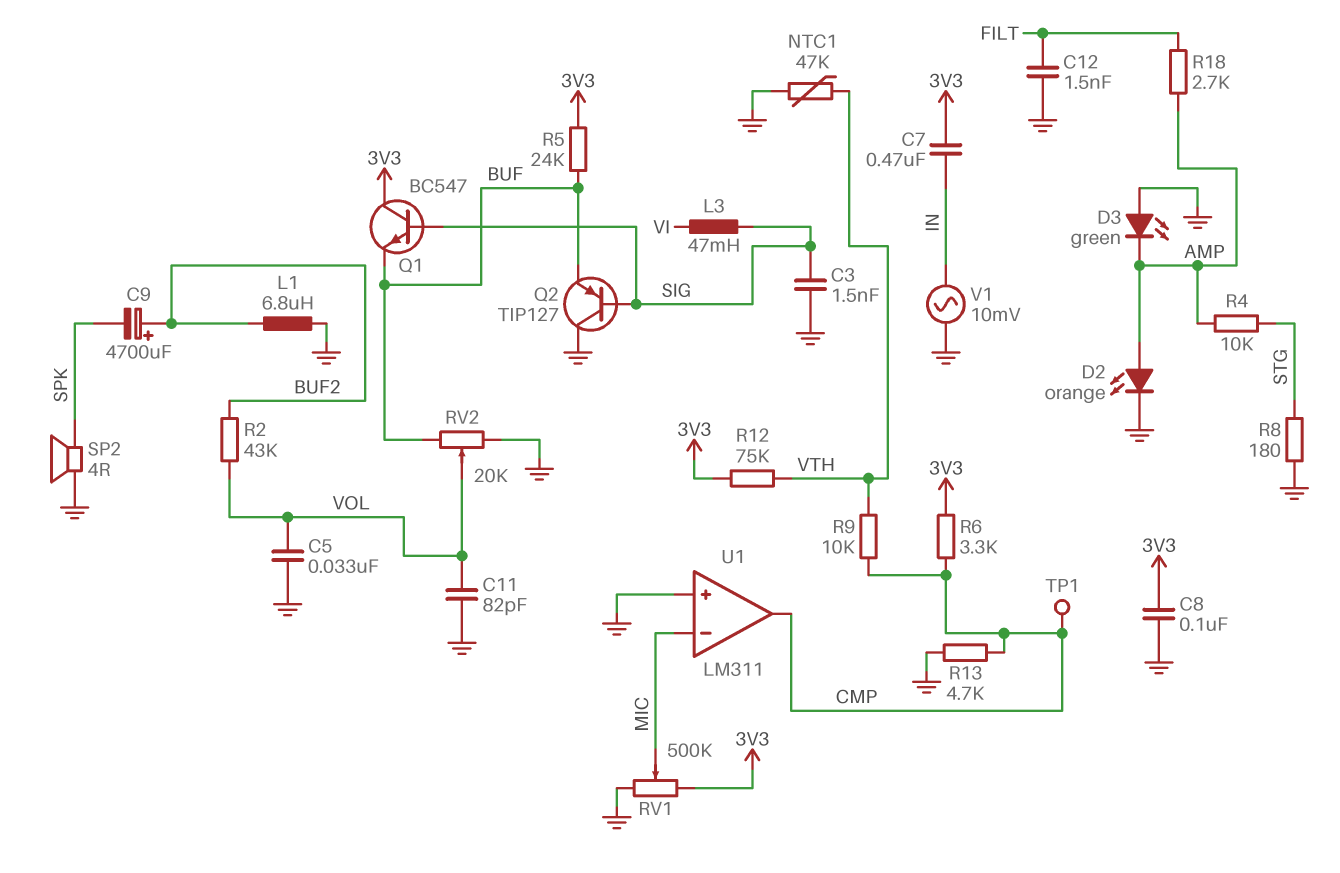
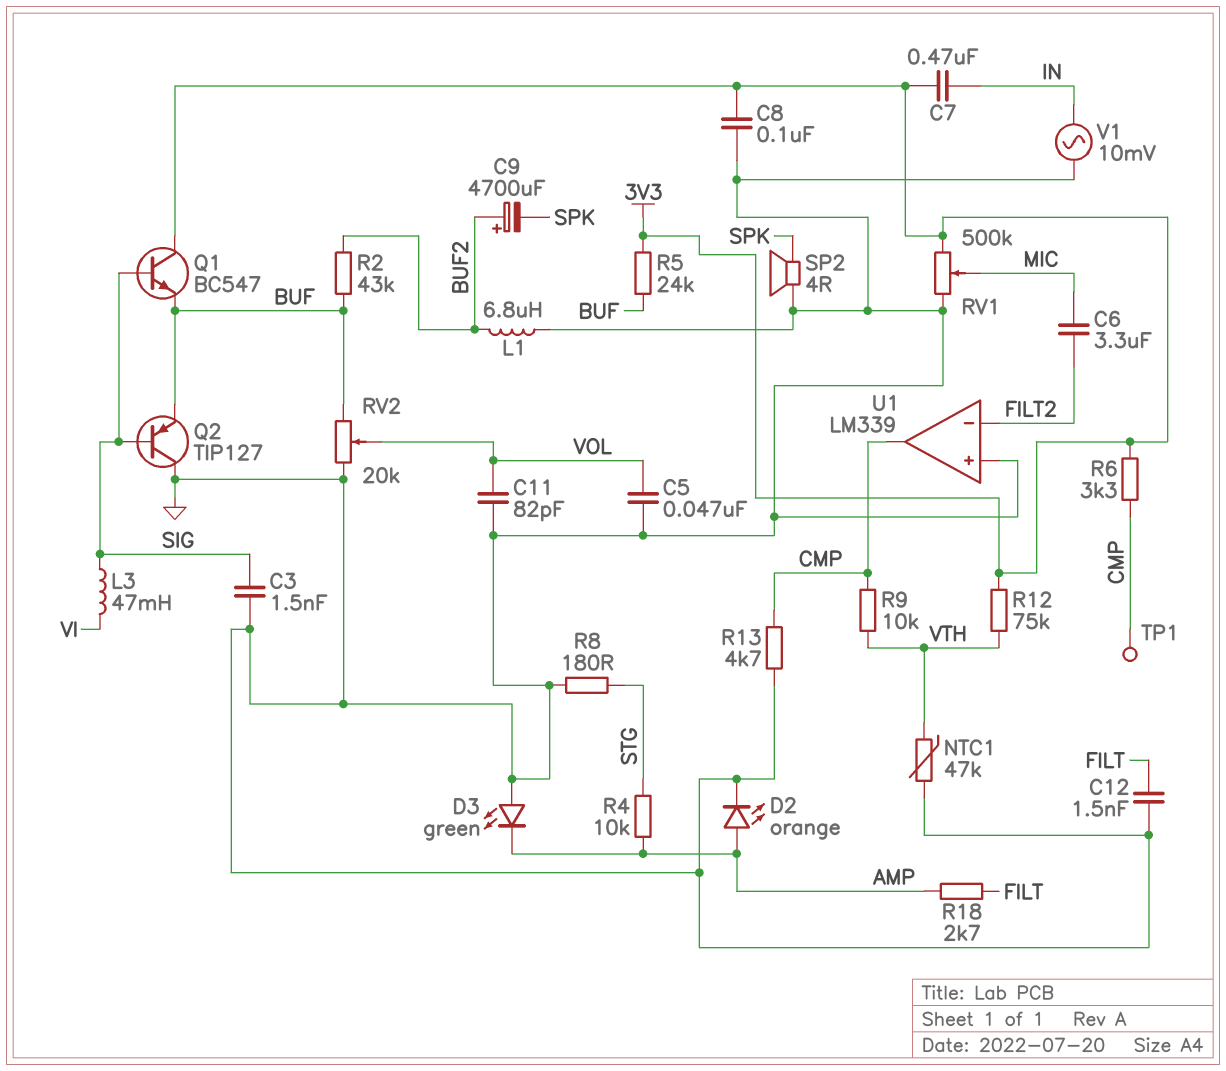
C5: 33nF (GND, VOL) -> 47nF (GND, VOL)
C6: none -> 3.3uF (FILT2, MIC)
R2: 43k (BUF2, VOL) -> 43k (BUF, BUF2)
U1: LM311 -> LM339
U1 pin in-: MIC -> FILT2

